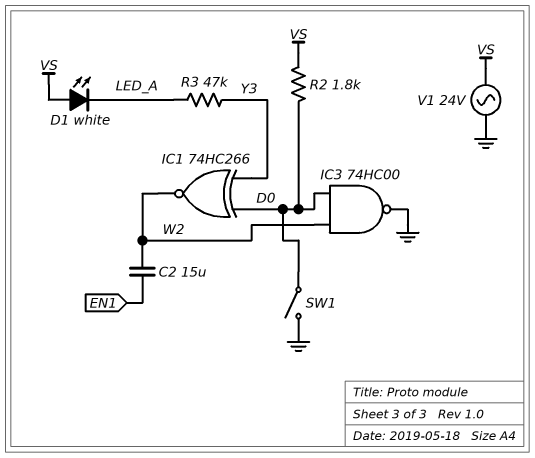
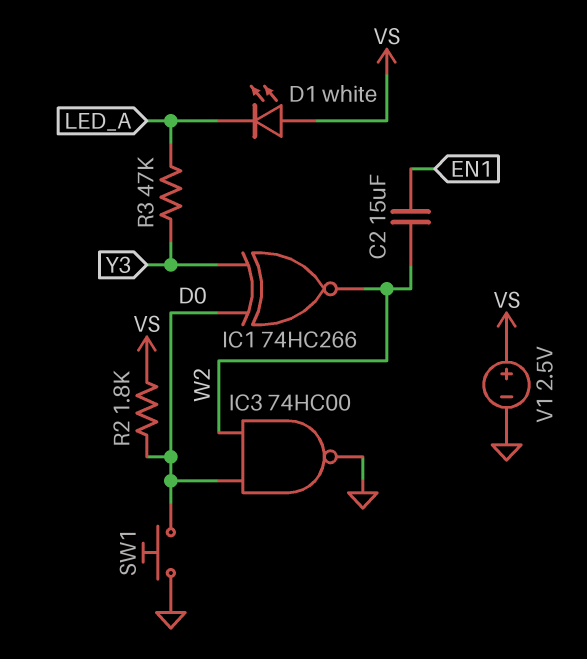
SW1: switch (D0, GND) -> button (D0, GND)
V1: AC 24V (GND, VS) -> 2.5V (plus VS, minus GND)

